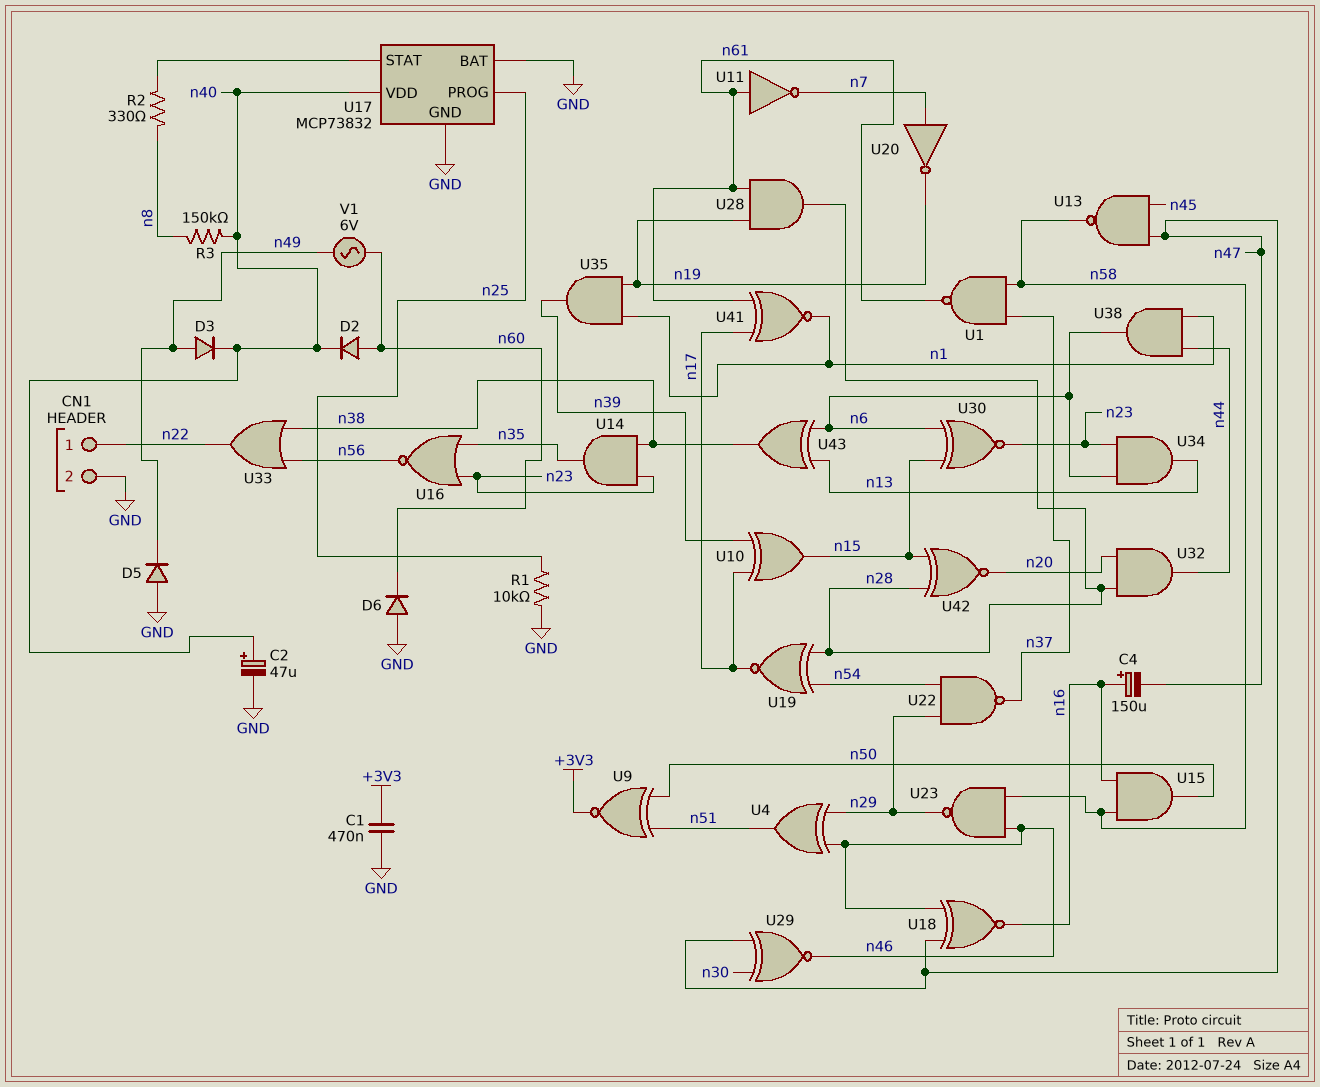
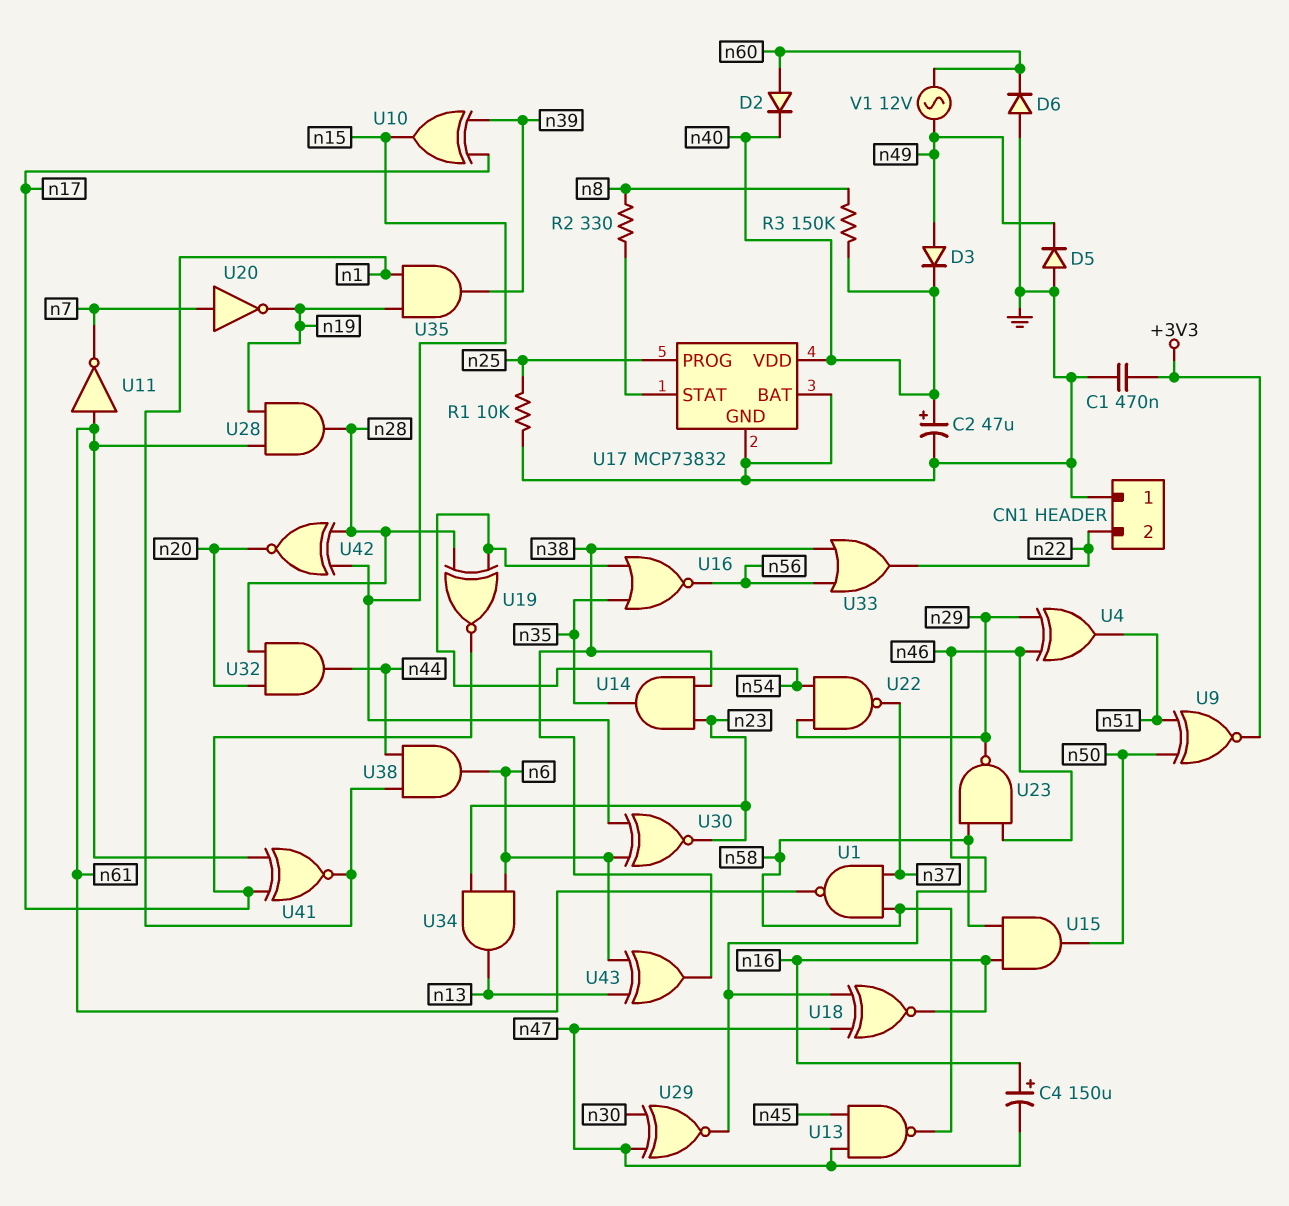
CN1 pin 1: n22 -> GND
CN1 pin 2: GND -> n22
U16: NOR (in n23, in n35, out n56) -> NOR (in n35, in n54, out n56)
V1: AC 6V (n49, n60) -> AC 12V (n49, n60)

